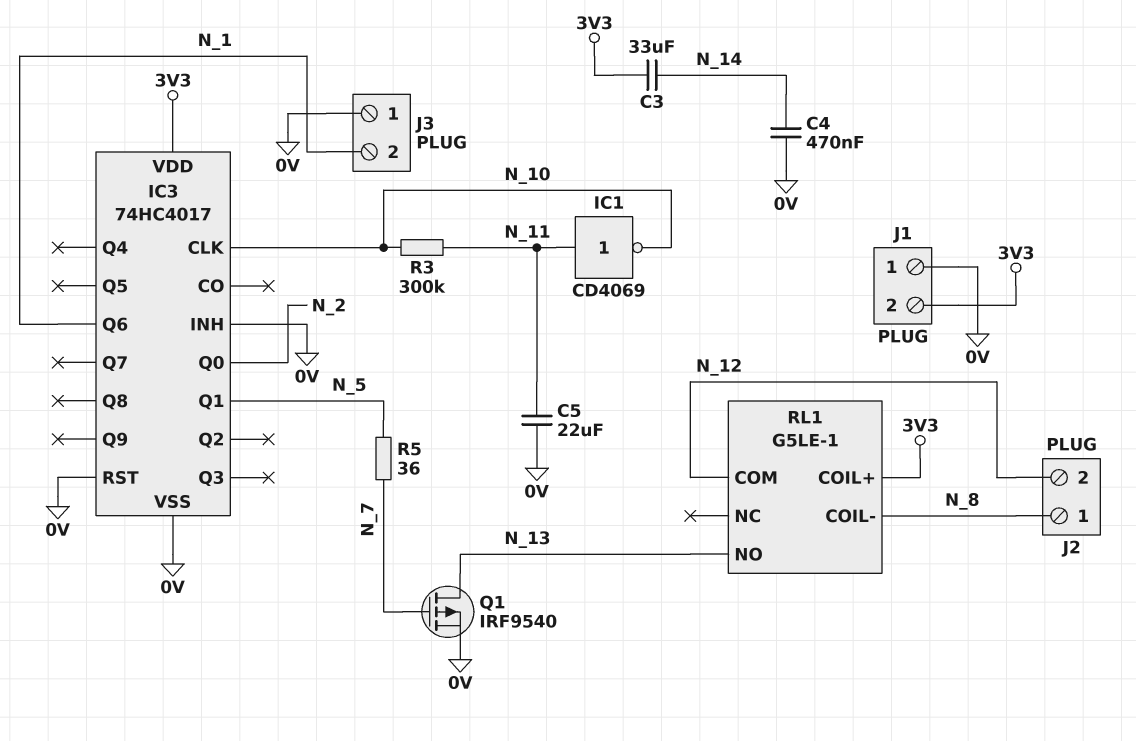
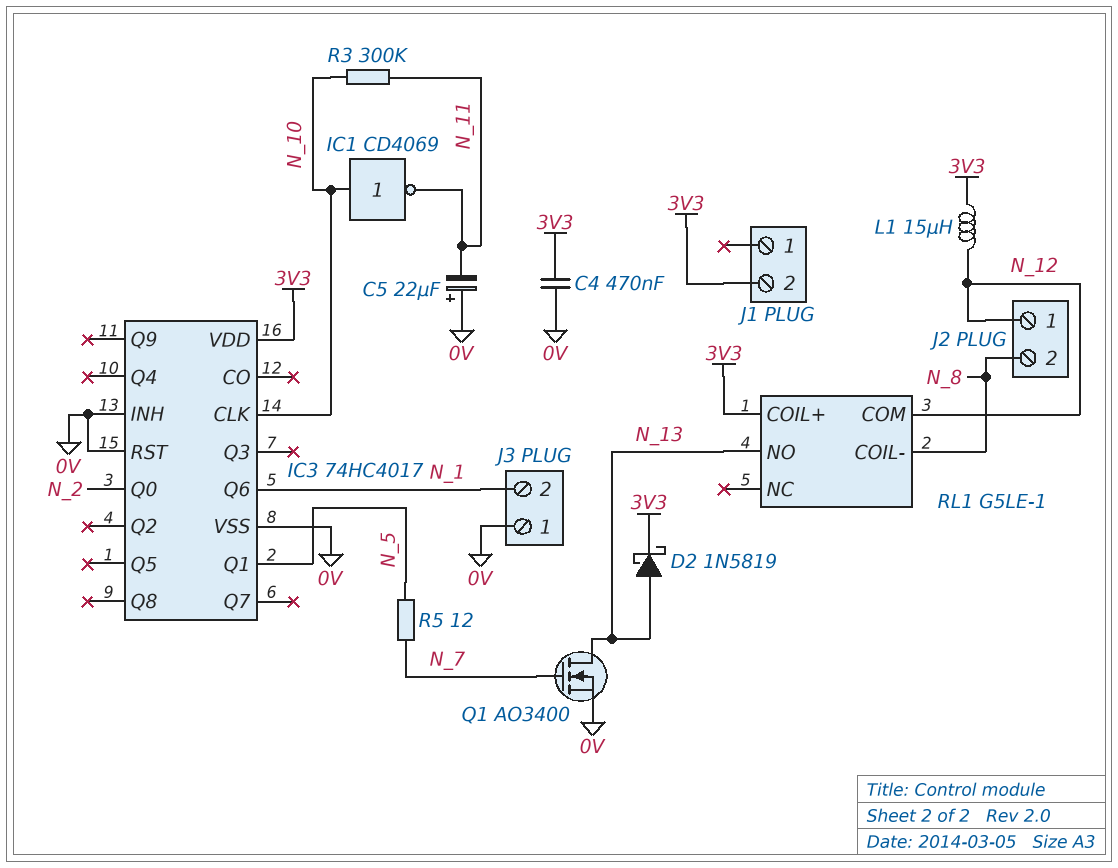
C3: 33uF (3V3, N_14) -> none
C4: 470nF (0V, N_14) -> 470nF (0V, 3V3)
C5: 22uF (0V, N_11) -> 22uF (plus 0V, minus N_11)
D2: none -> schottky 1N5819 (A N_13, K 3V3)
IC1: NOT CD4069 (in N_11, out N_10) -> NOT CD4069 (in N_10, out N_11)
J1 pin 1: 0V -> none
J2 pin 1: N_8 -> N_12
J2 pin 2: N_12 -> N_8
L1: none -> 15uH (3V3, N_12)
Q1: PMOS IRF9540 (G N_7, D N_13, S 0V) -> NMOS AO3400 (G N_7, D N_13, S 0V)
R5: 36 (N_5, N_7) -> 12 (N_5, N_7)

